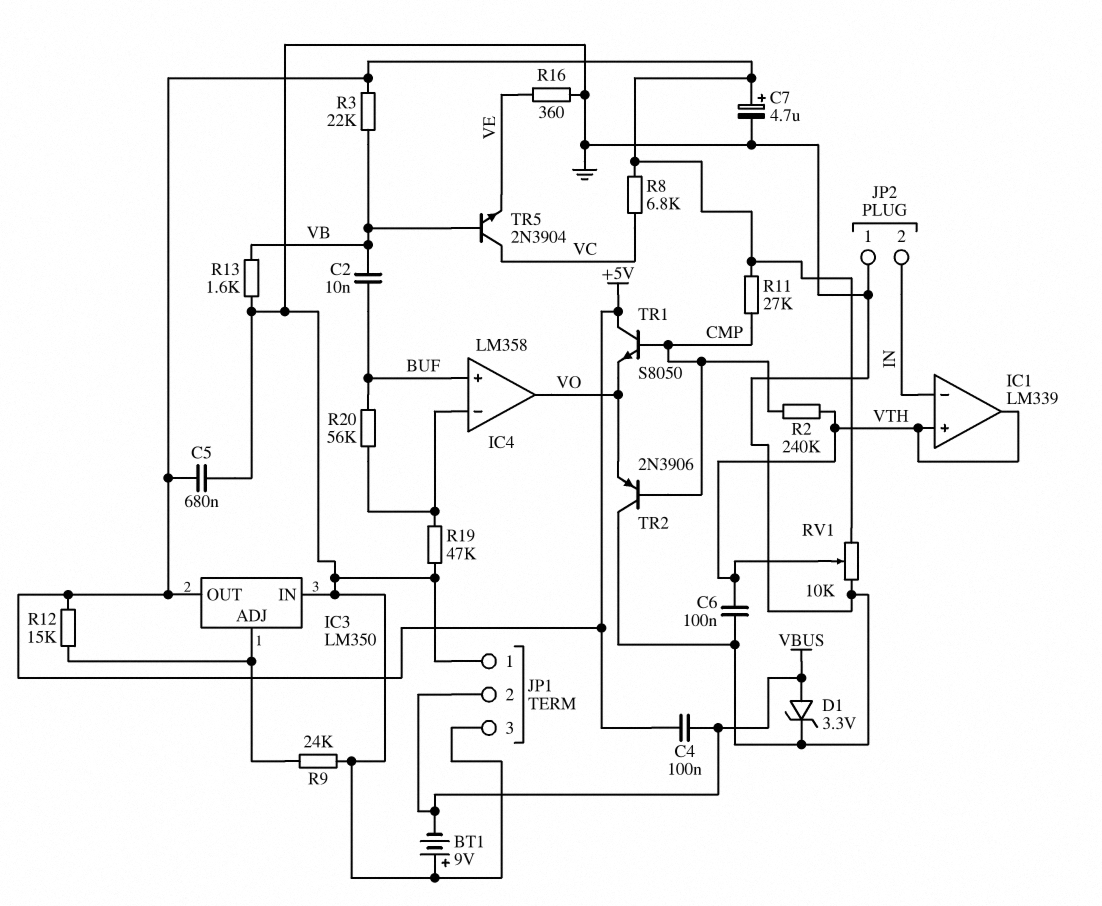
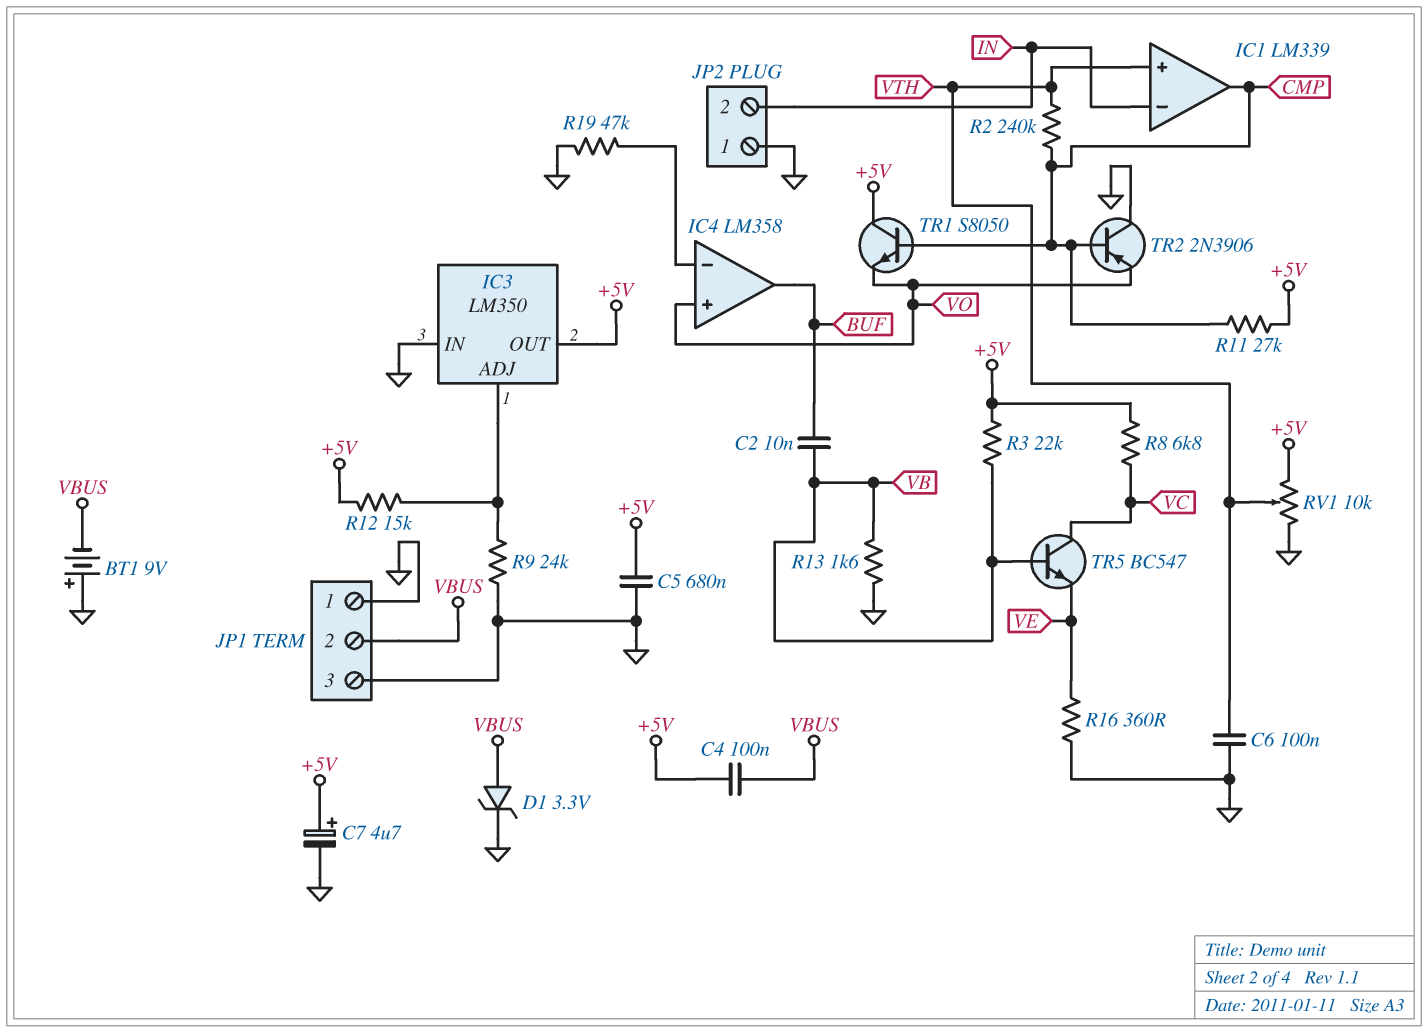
IC1 pin out: VTH -> CMP
IC4 pin in+: BUF -> VO
IC4 pin out: VO -> BUF
R20: 56k (BUF, IC4/in-) -> none
TR5: NPN 2N3904 (B VB, C VC, E VE) -> NPN BC547 (B VB, C VC, E VE)

